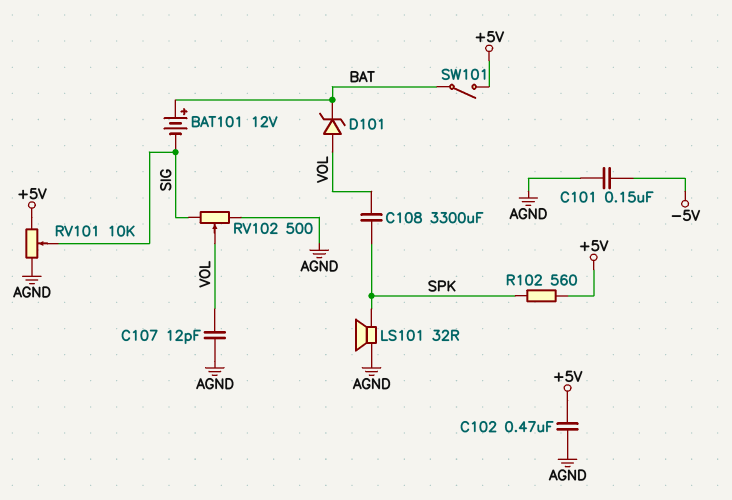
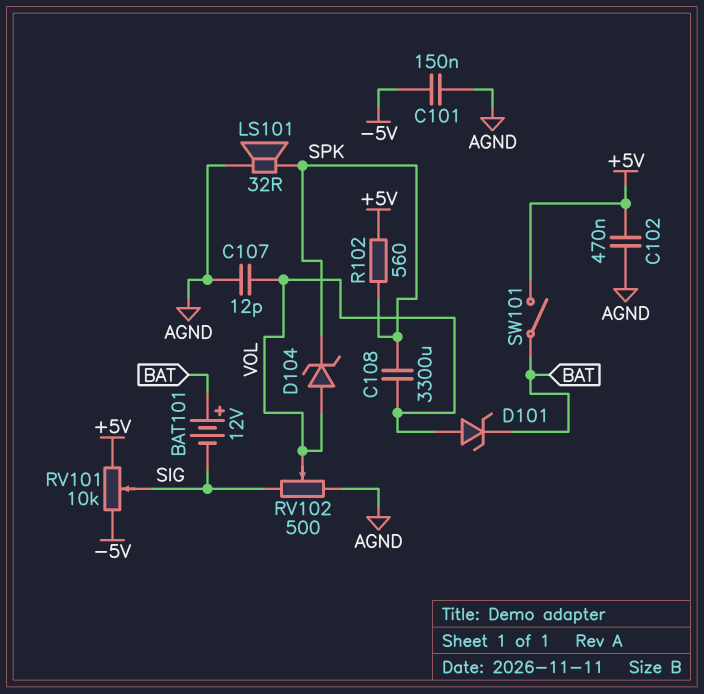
D104: none -> zener (A VOL, K SPK)
RV101: 10k (+5V, AGND, wiper SIG) -> 10k (+5V, -5V, wiper SIG)

